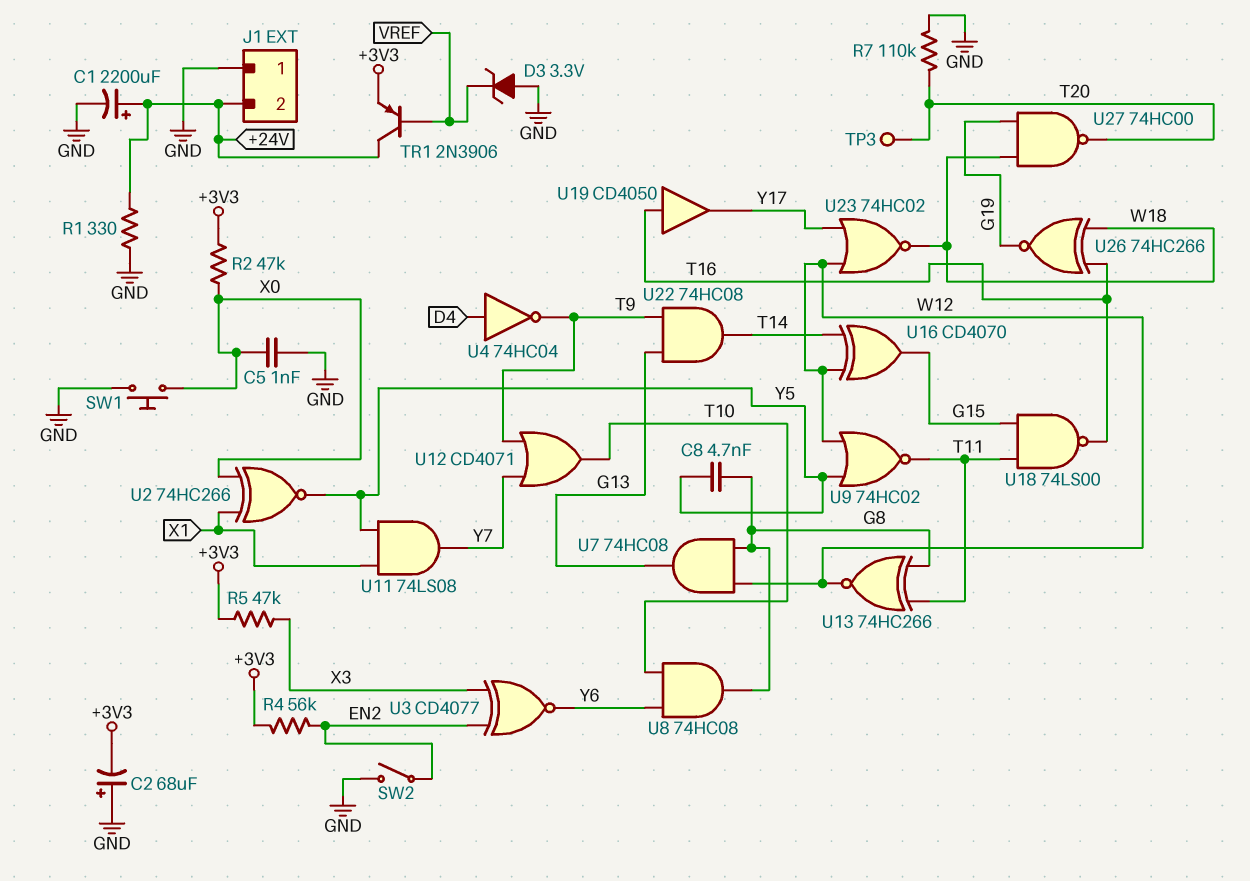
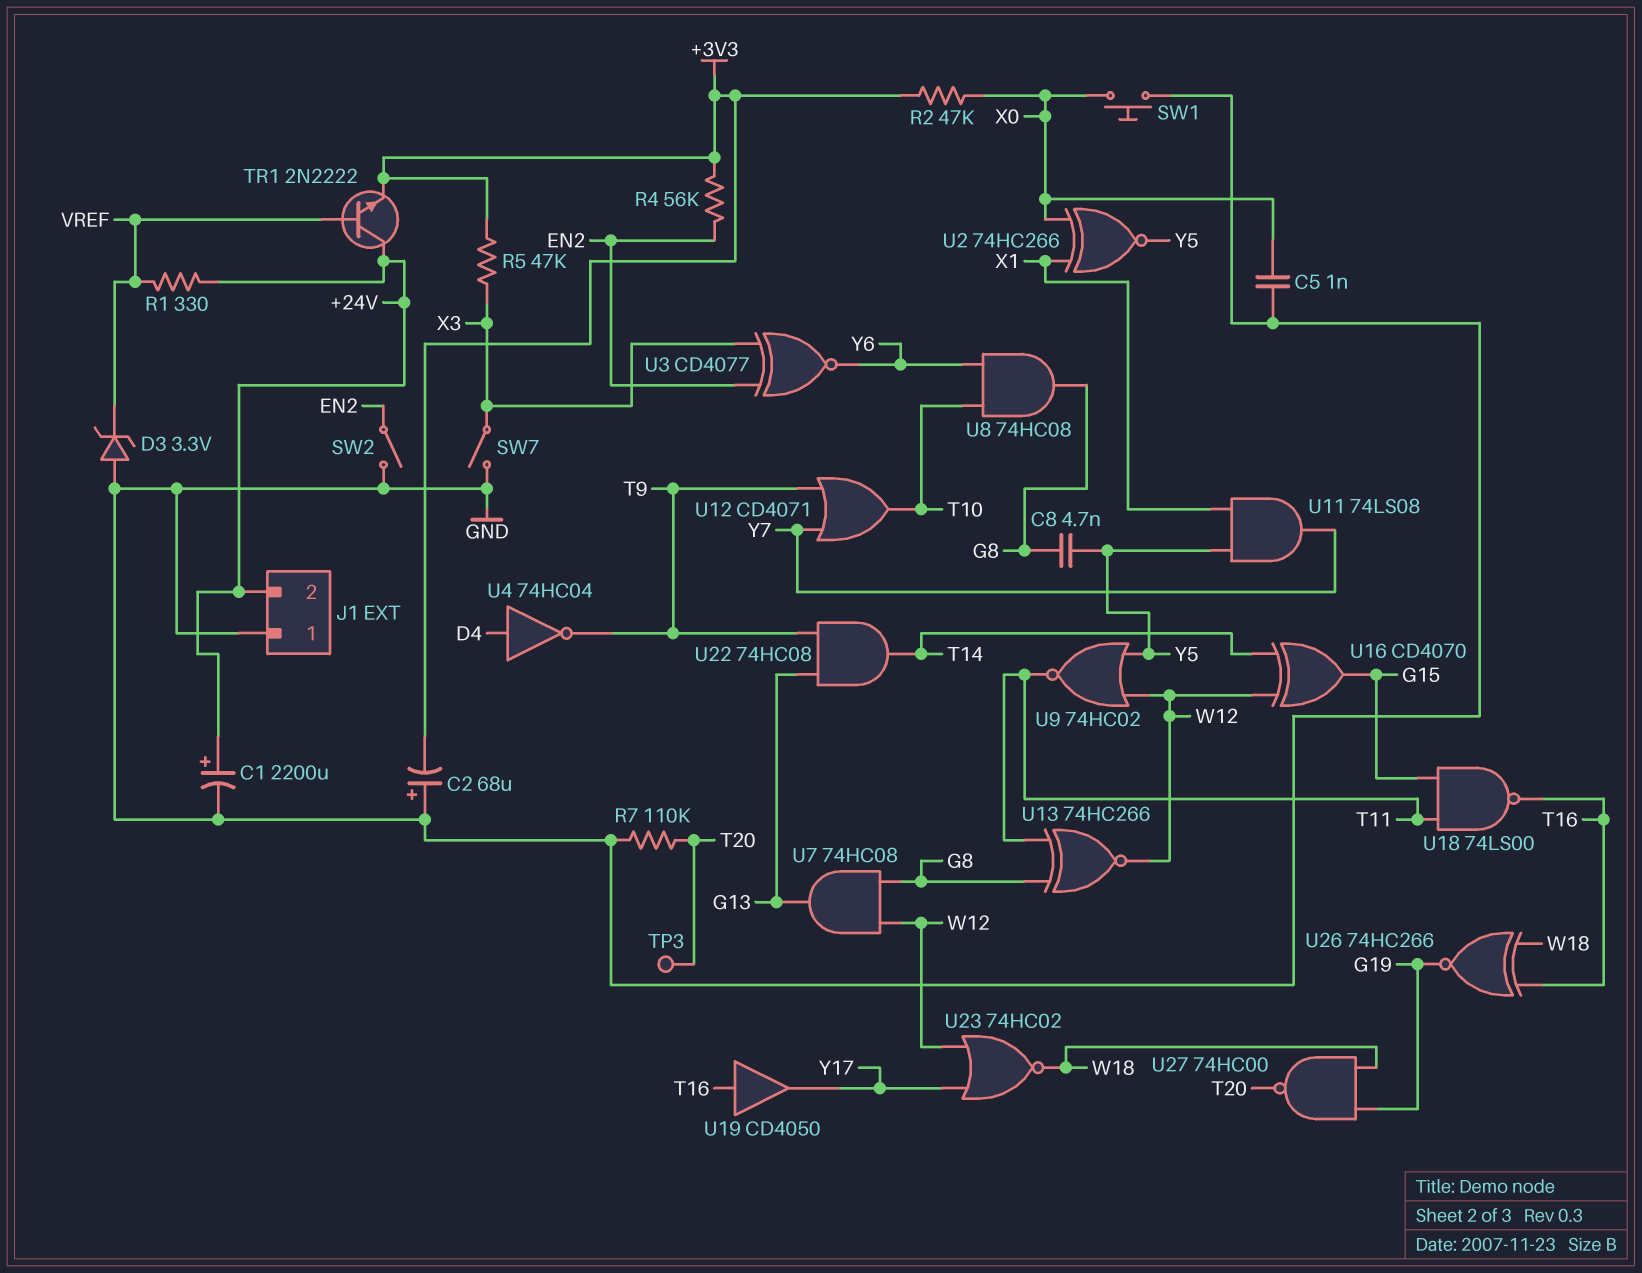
R1: 330 (+24V, GND) -> 330 (+24V, VREF)
SW7: none -> switch (GND, X3)
TR1: PNP 2N3906 (B VREF, C +24V, E +3V3) -> NPN 2N2222 (B VREF, C +24V, E +3V3)

